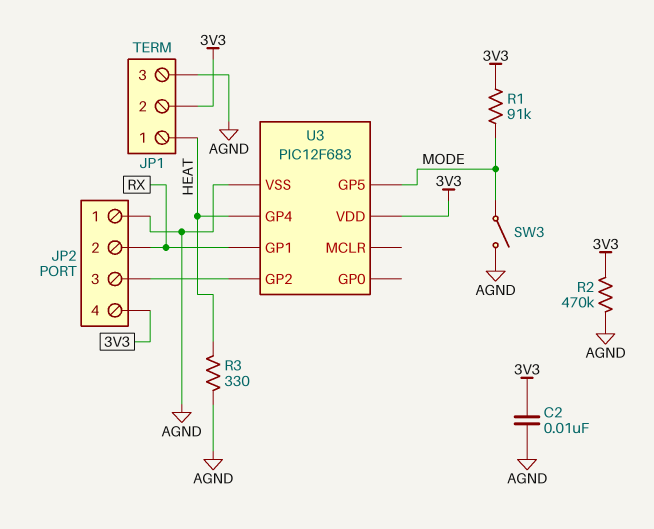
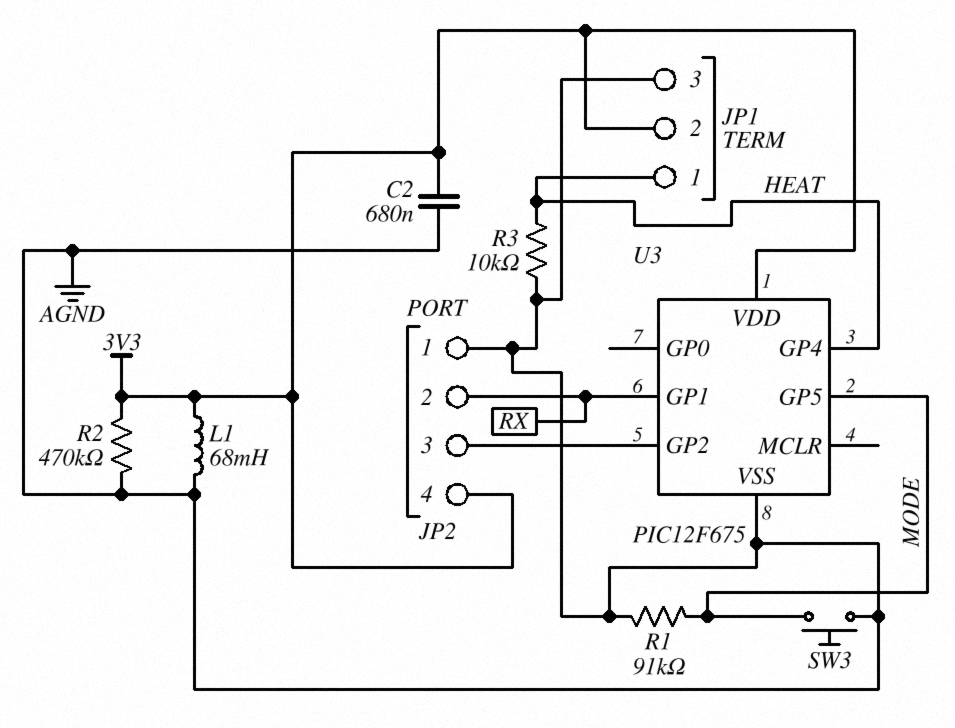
C2: 10nF (3V3, AGND) -> 680nF (3V3, AGND)
L1: none -> 68mH (3V3, AGND)
R1: 91k (3V3, MODE) -> 91k (AGND, MODE)
R3: 330 (AGND, HEAT) -> 10k (AGND, HEAT)
SW3: switch (AGND, MODE) -> button (AGND, MODE)
U3: PIC12F683 -> PIC12F675

